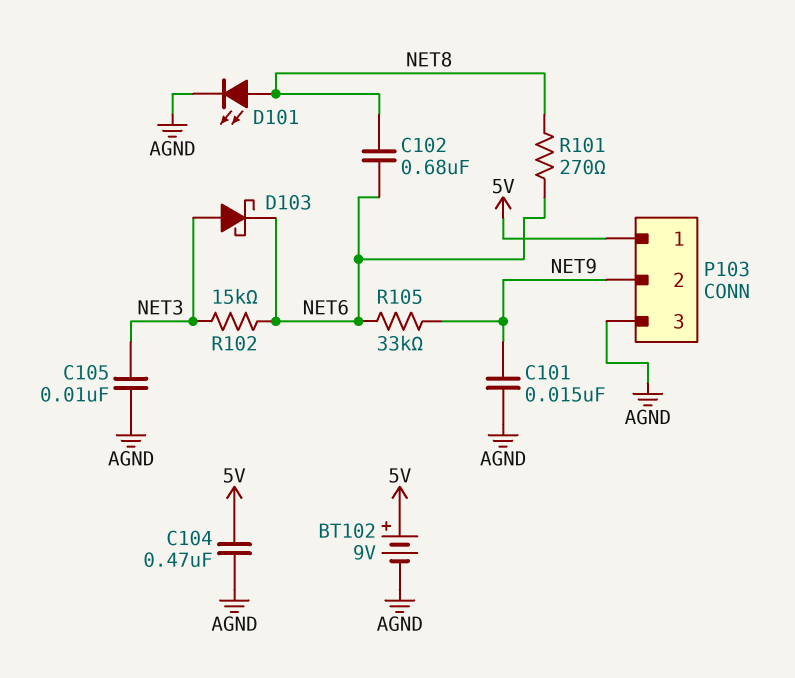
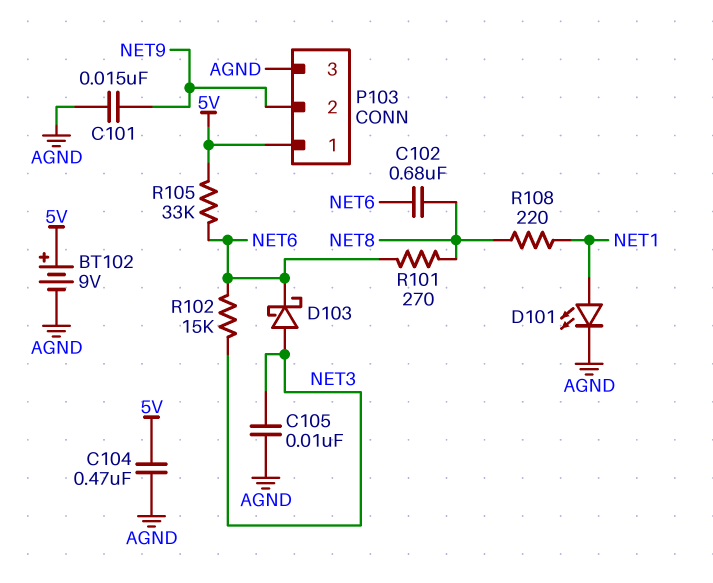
D101: LED (A NET8, K AGND) -> LED (A NET1, K AGND)
R105: 33k (NET6, NET9) -> 33k (5V, NET6)
R108: none -> 220 (NET1, NET8)

